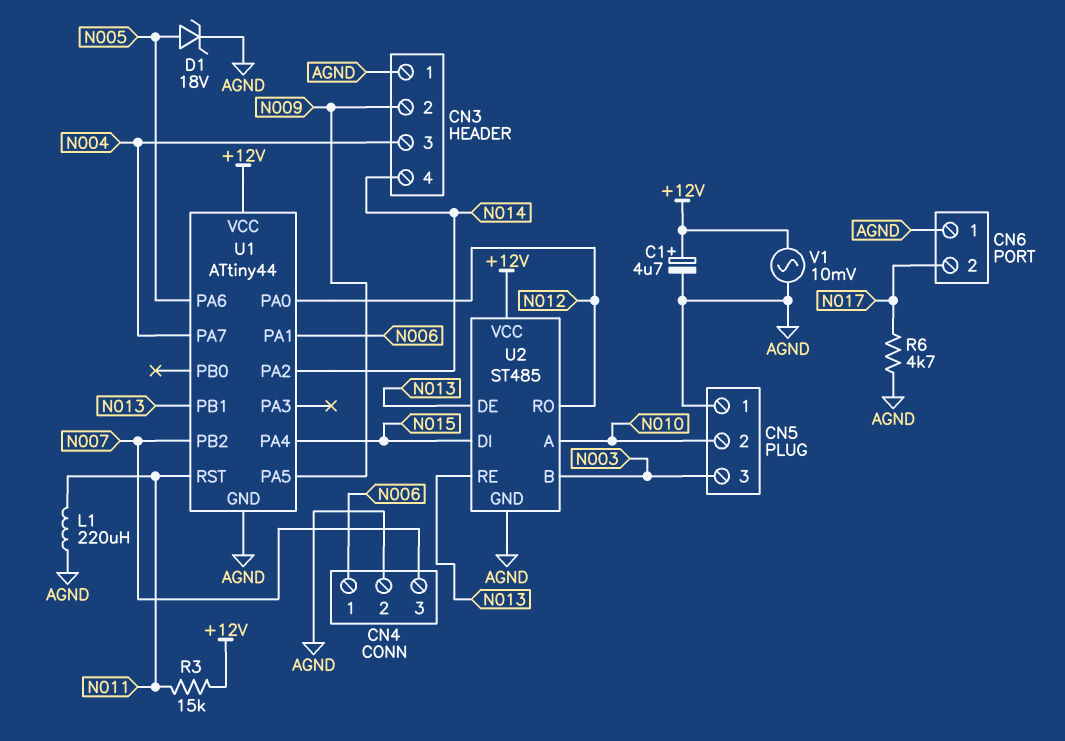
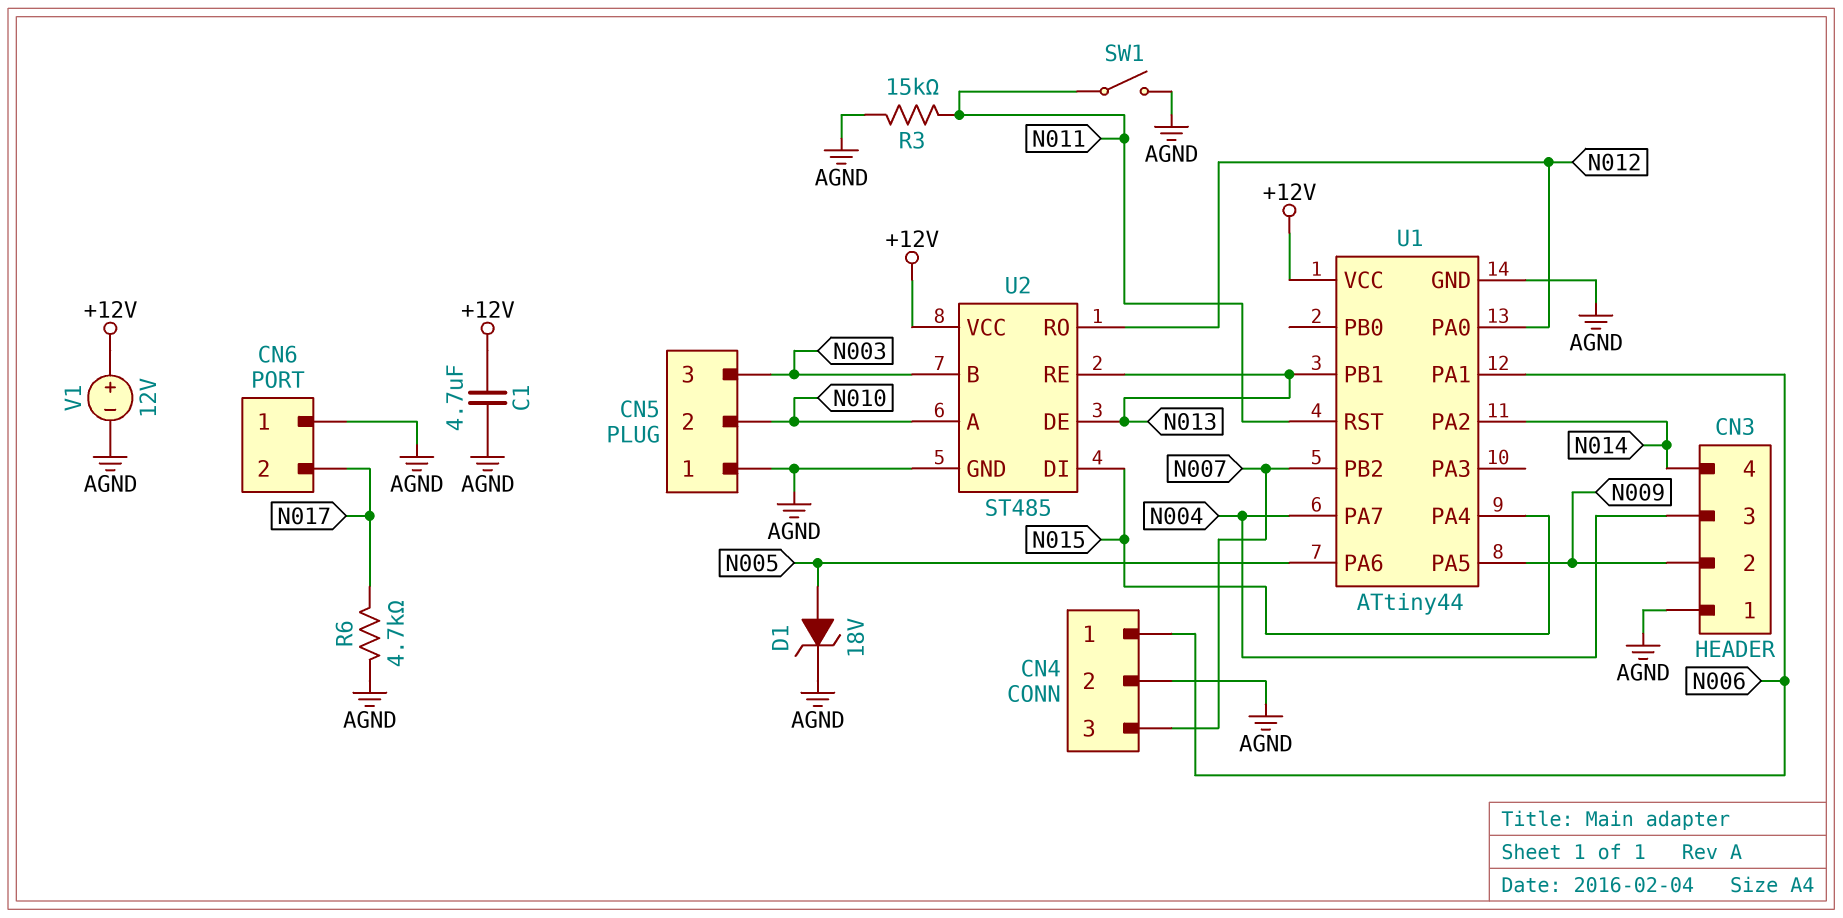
C1: 4.7uF (plus +12V, minus AGND) -> 4.7uF (+12V, AGND)
L1: 220uH (AGND, N011) -> none
R3: 15k (+12V, N011) -> 15k (AGND, N011)
SW1: none -> switch (AGND, N011)
V1: AC 10mV (+12V, AGND) -> 12V (plus +12V, minus AGND)

